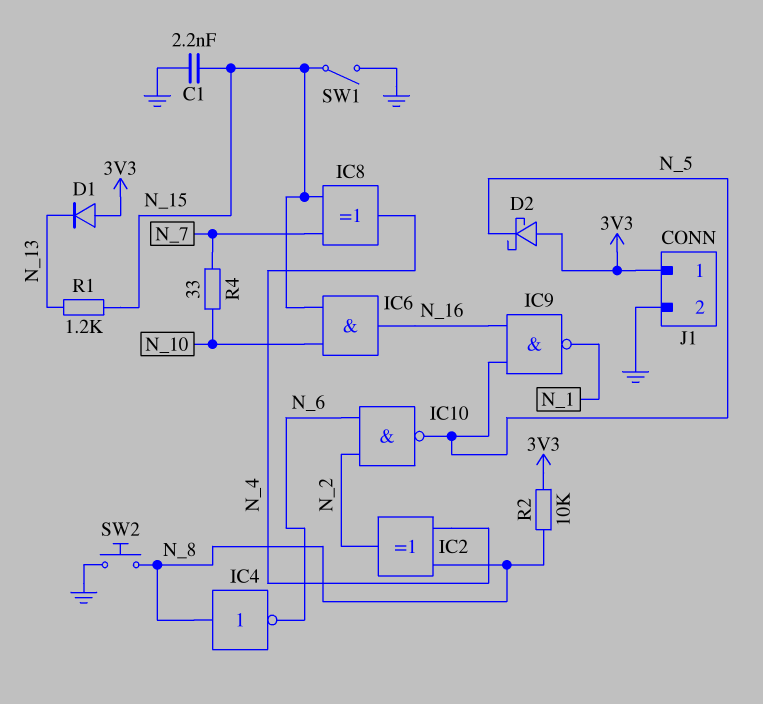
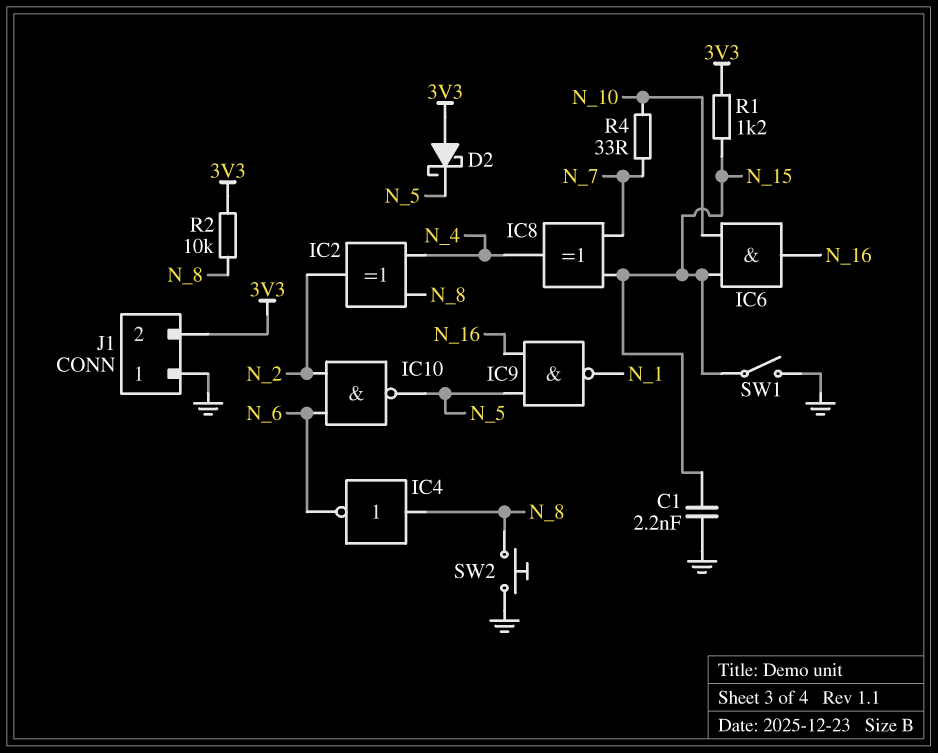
D1: diode (A 3V3, K N_13) -> none
J1 pin 1: 3V3 -> GND
J1 pin 2: GND -> 3V3
R1: 1.2k (N_13, N_15) -> 1.2k (3V3, N_15)

